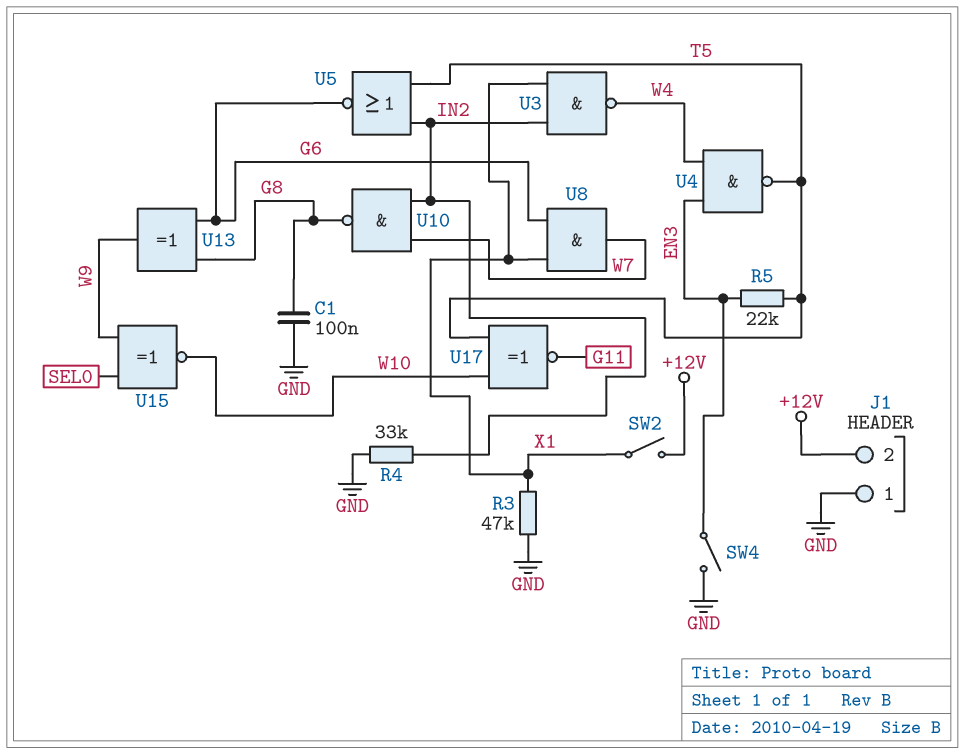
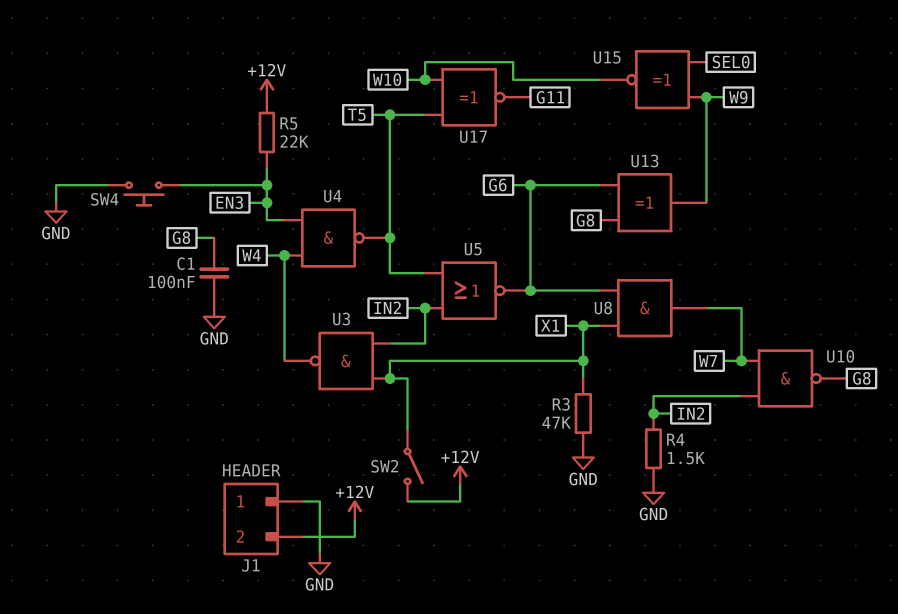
R4: 33k (GND, IN2) -> 1.5k (GND, IN2)
R5: 22k (EN3, T5) -> 22k (+12V, EN3)
SW4: switch (EN3, GND) -> button (EN3, GND)

